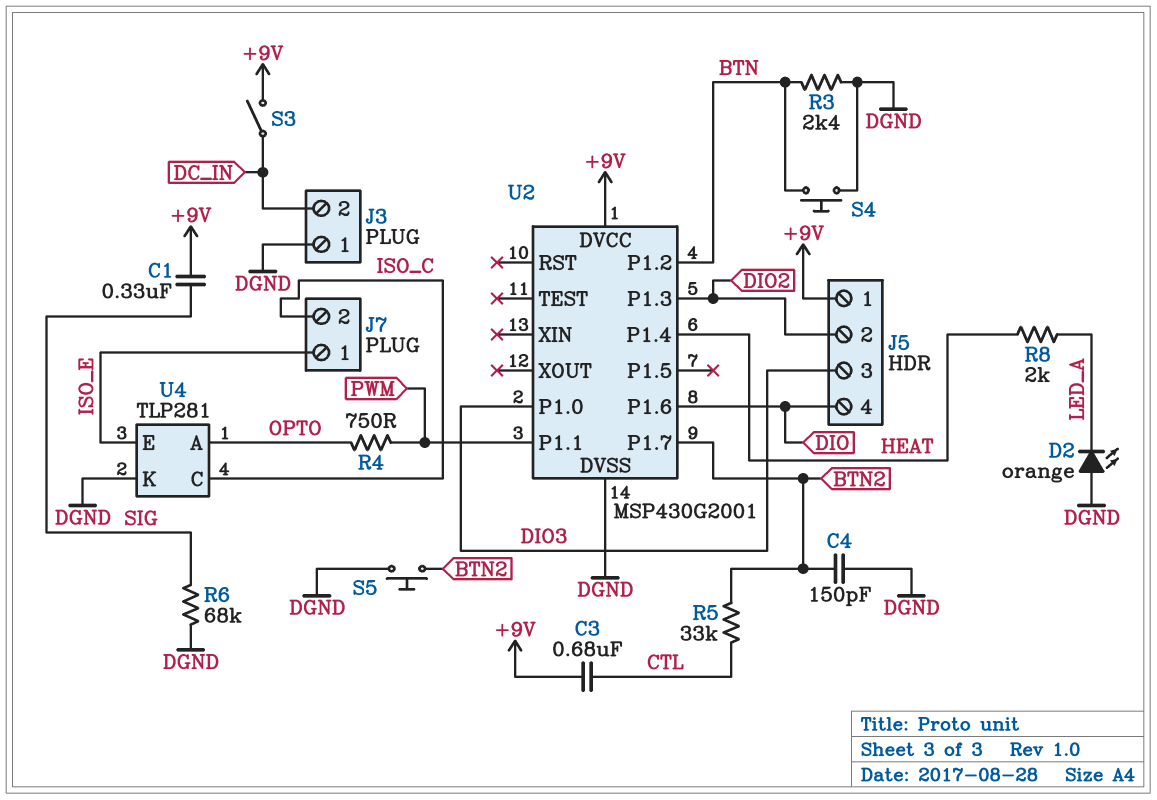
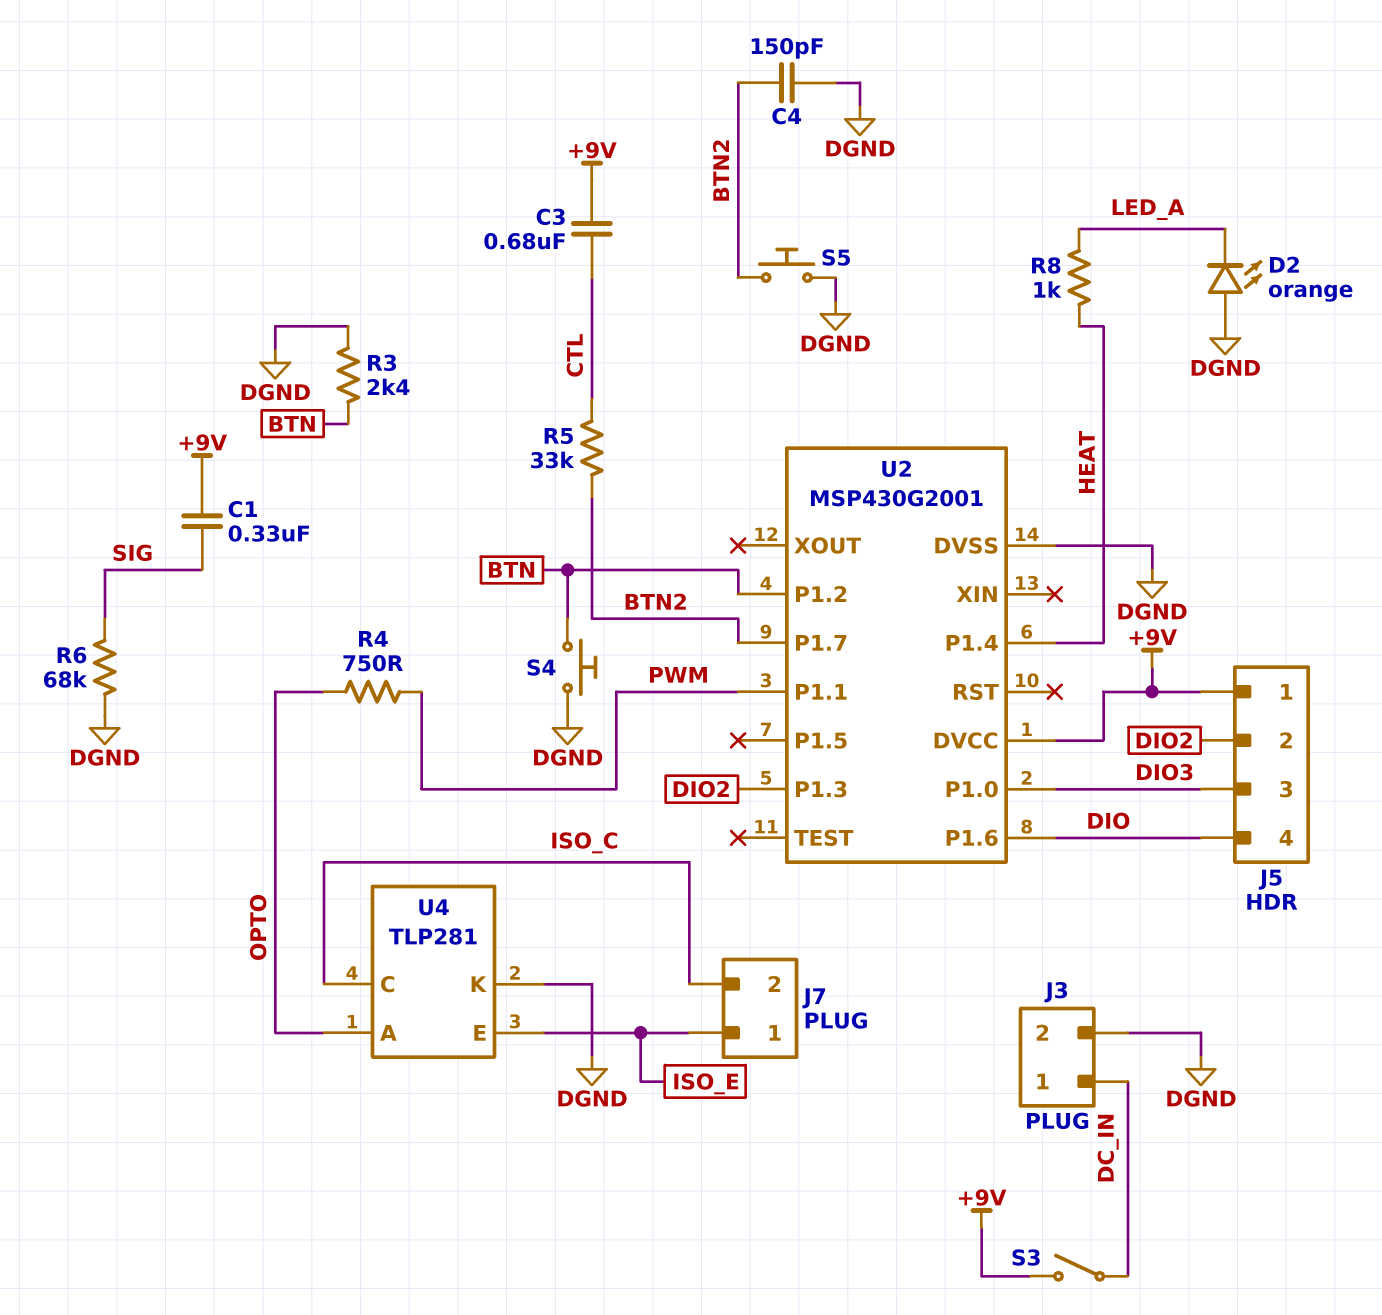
J3 pin 1: DGND -> DC_IN
J3 pin 2: DC_IN -> DGND
R8: 2k (HEAT, LED_A) -> 1k (HEAT, LED_A)

